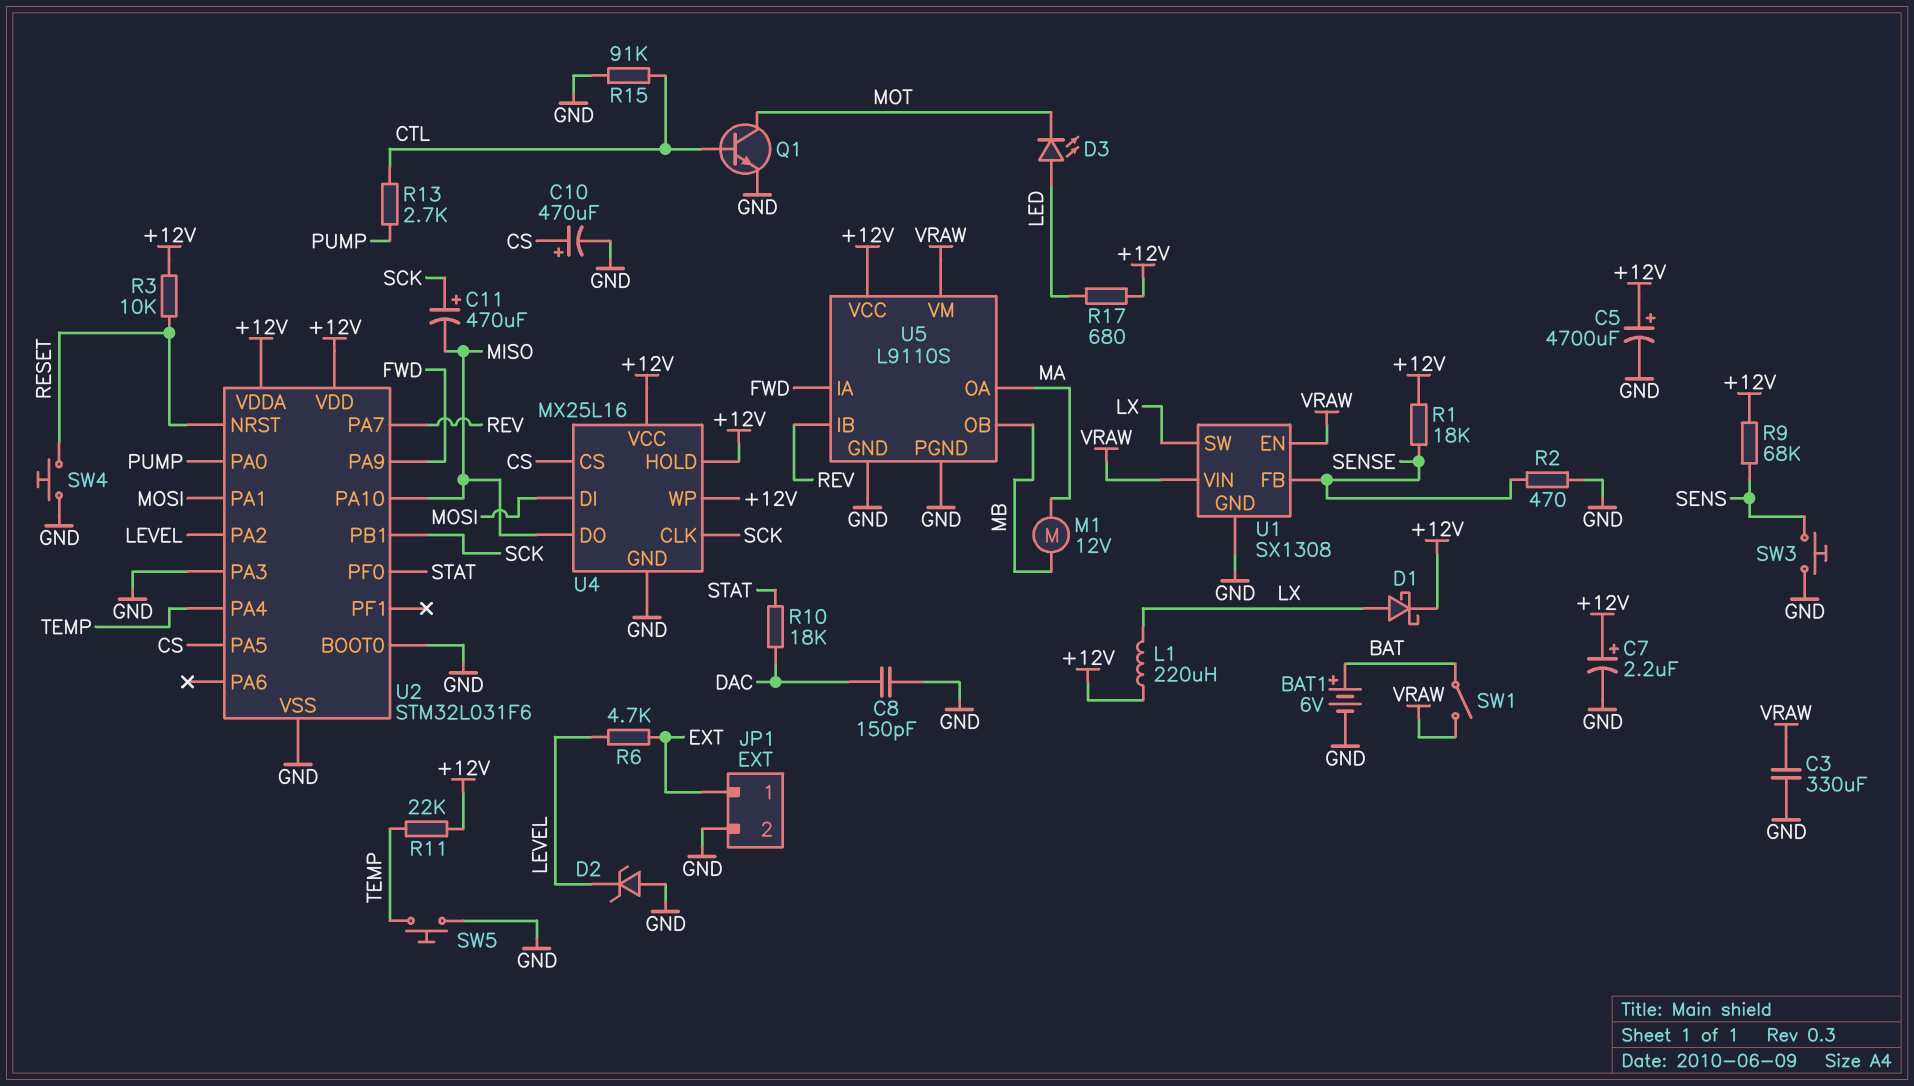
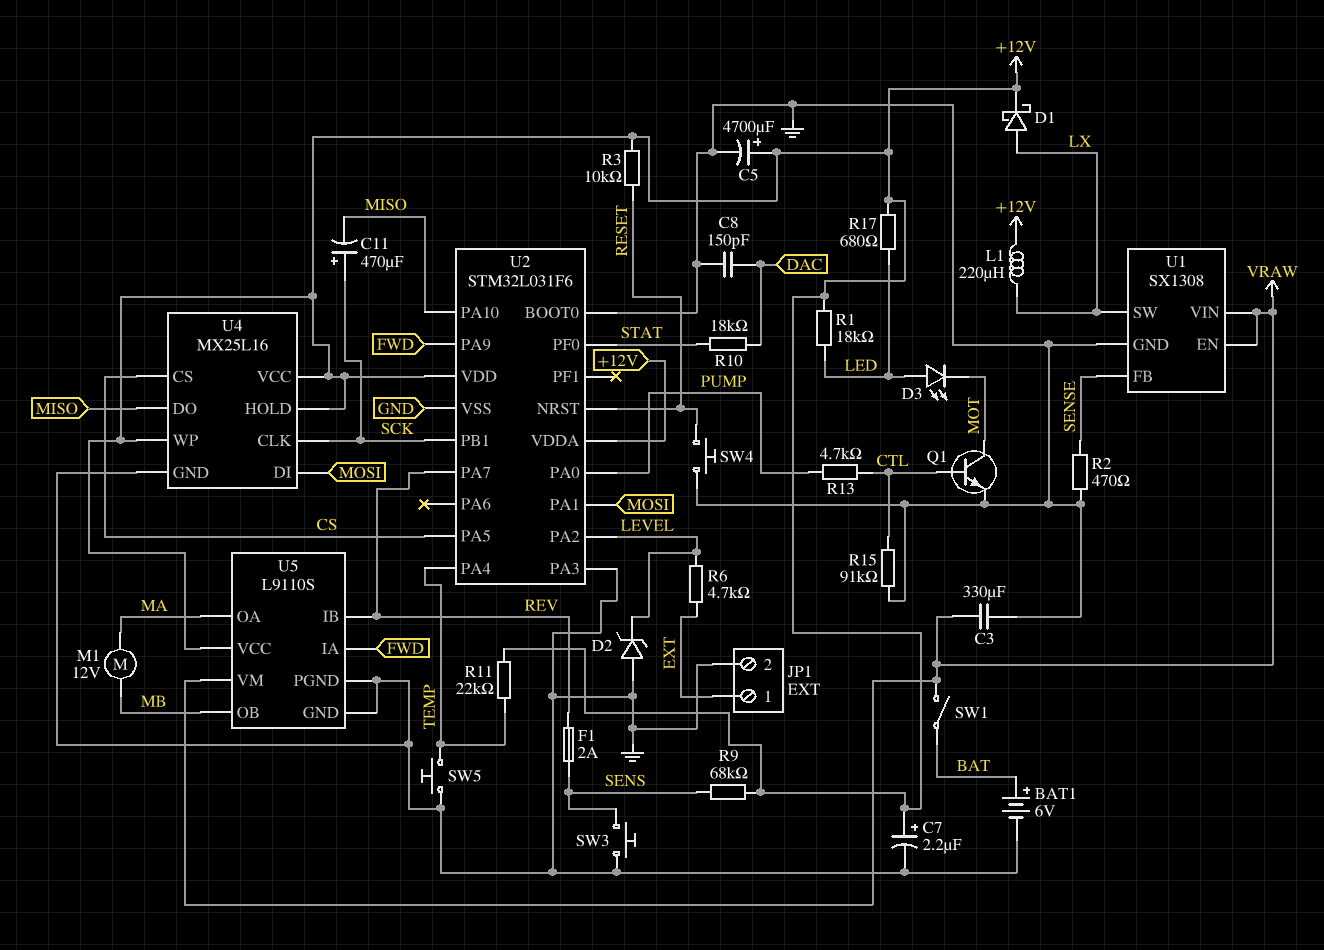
C10: 470uF (plus CS, minus GND) -> none
F1: none -> 2A (REV, SENS)
R1: 18k (+12V, SENSE) -> 18k (+12V, LED)
R13: 2.7k (CTL, PUMP) -> 4.7k (CTL, PUMP)

